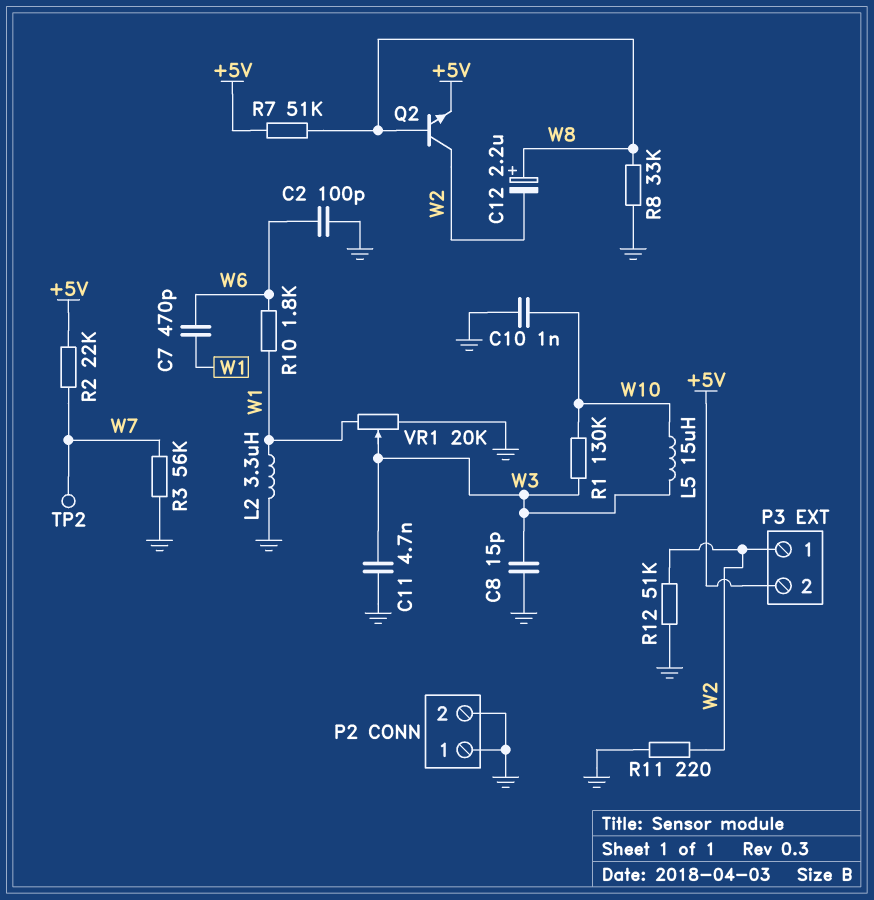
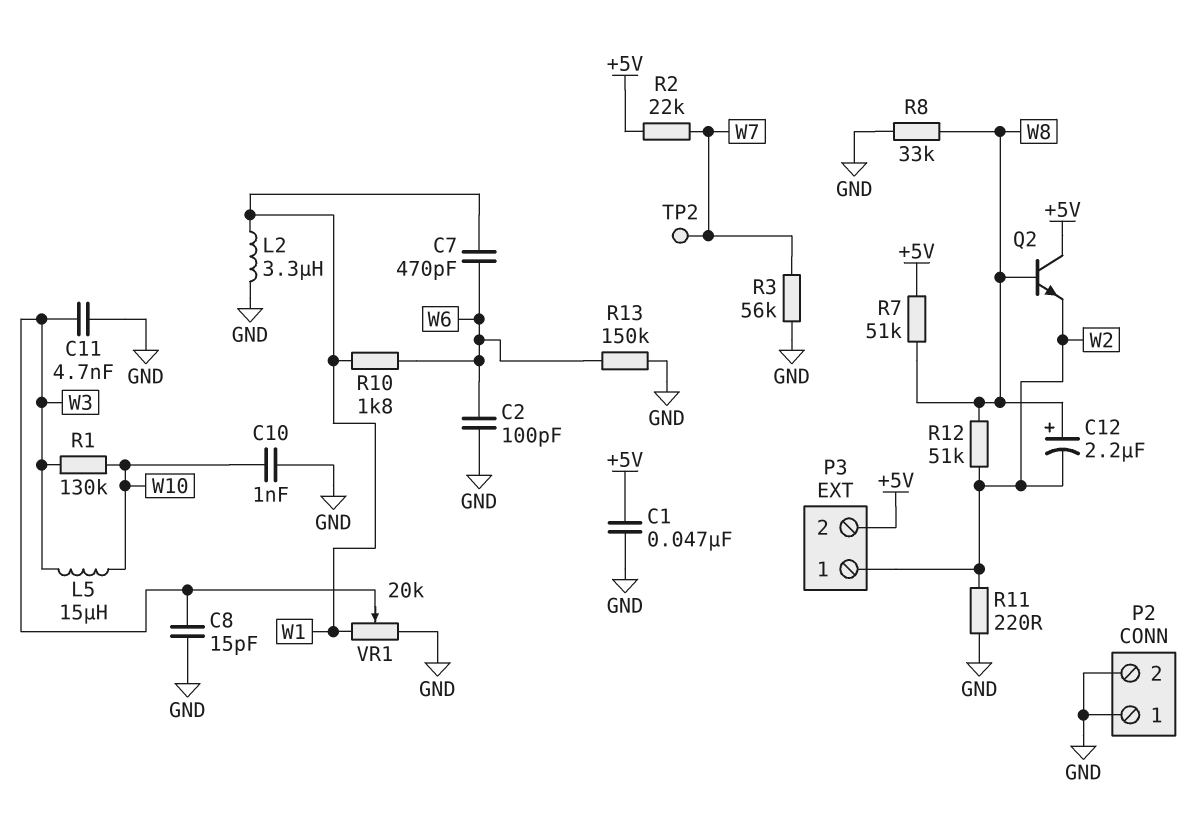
C1: none -> 47nF (+5V, GND)
Q2: NPN (B W8, C W2, E +5V) -> NPN (B W8, C +5V, E W2)
R12: 51k (GND, W2) -> 51k (W2, W8)
R13: none -> 150k (GND, W6)

